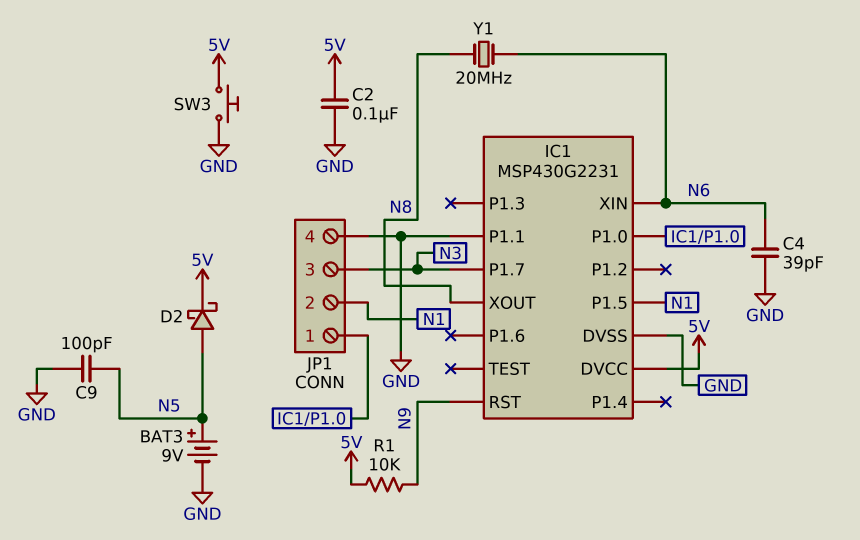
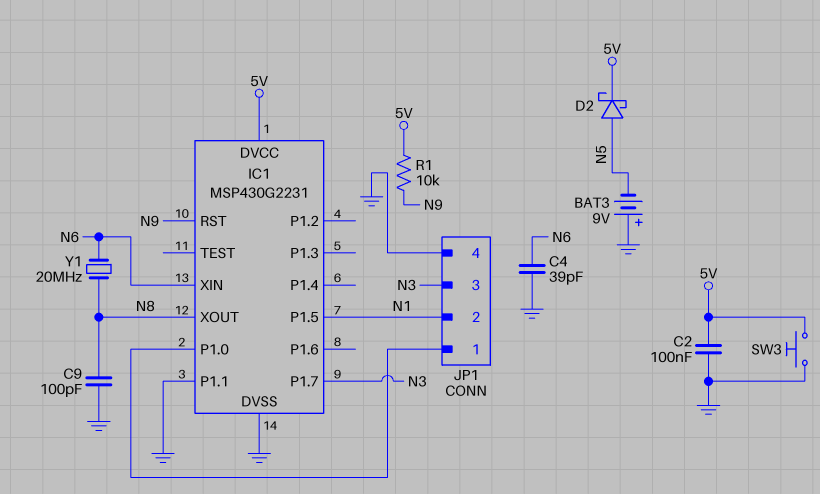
BAT3: 9V (plus N5, minus GND) -> 9V (plus GND, minus N5)
C9: 100pF (GND, N5) -> 100pF (GND, N8)

